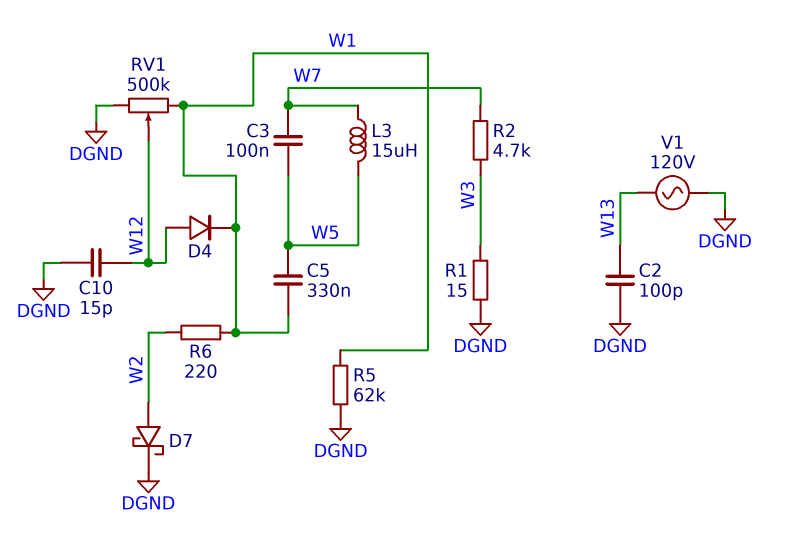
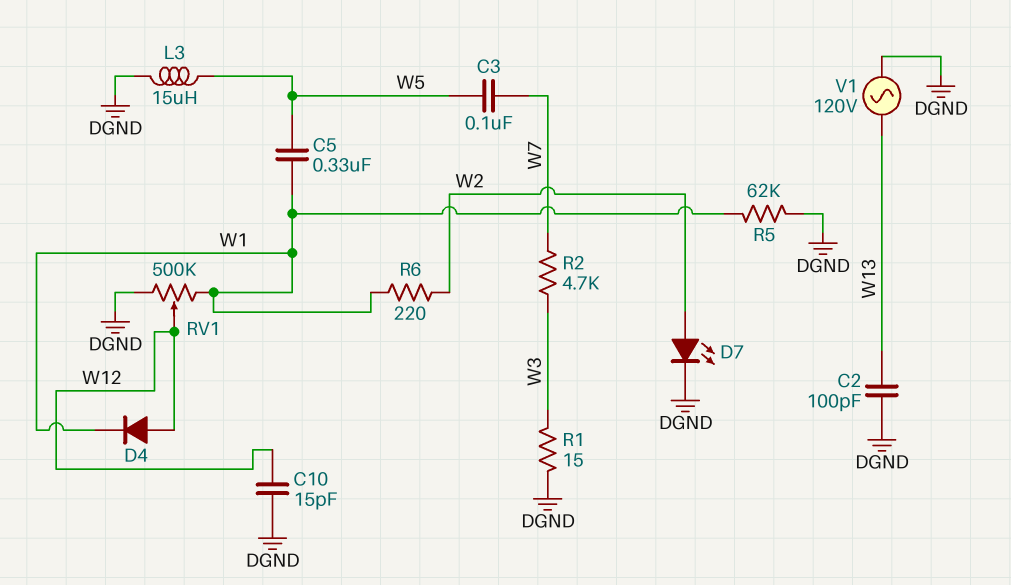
D7: schottky (A W2, K DGND) -> LED (A W2, K DGND)
L3: 15uH (W5, W7) -> 15uH (DGND, W5)

